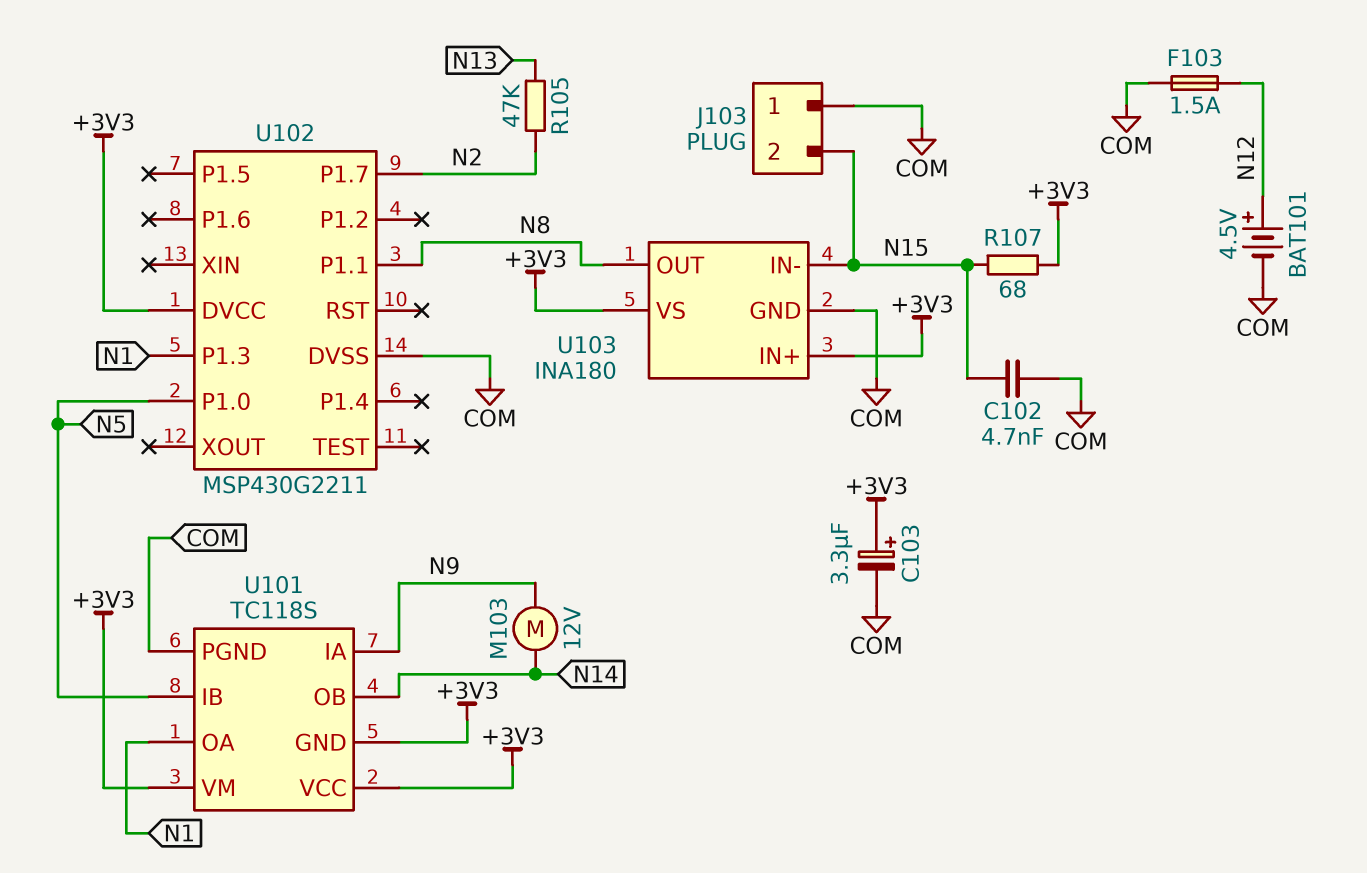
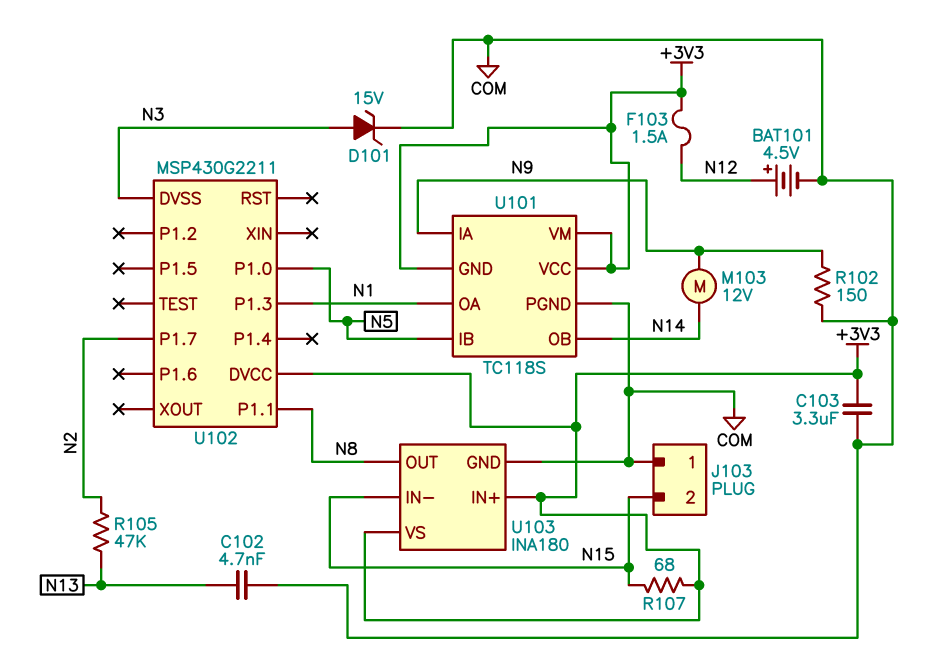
C102: 4.7nF (COM, N15) -> 4.7nF (COM, N13)
C103: 3.3uF (plus +3V3, minus COM) -> 3.3uF (+3V3, COM)
D101: none -> zener 15V (A N3, K COM)
F103: 1.5A (COM, N12) -> 1.5A (+3V3, N12)
R102: none -> 150 (COM, N9)
U102 pin DVSS: COM -> N3

